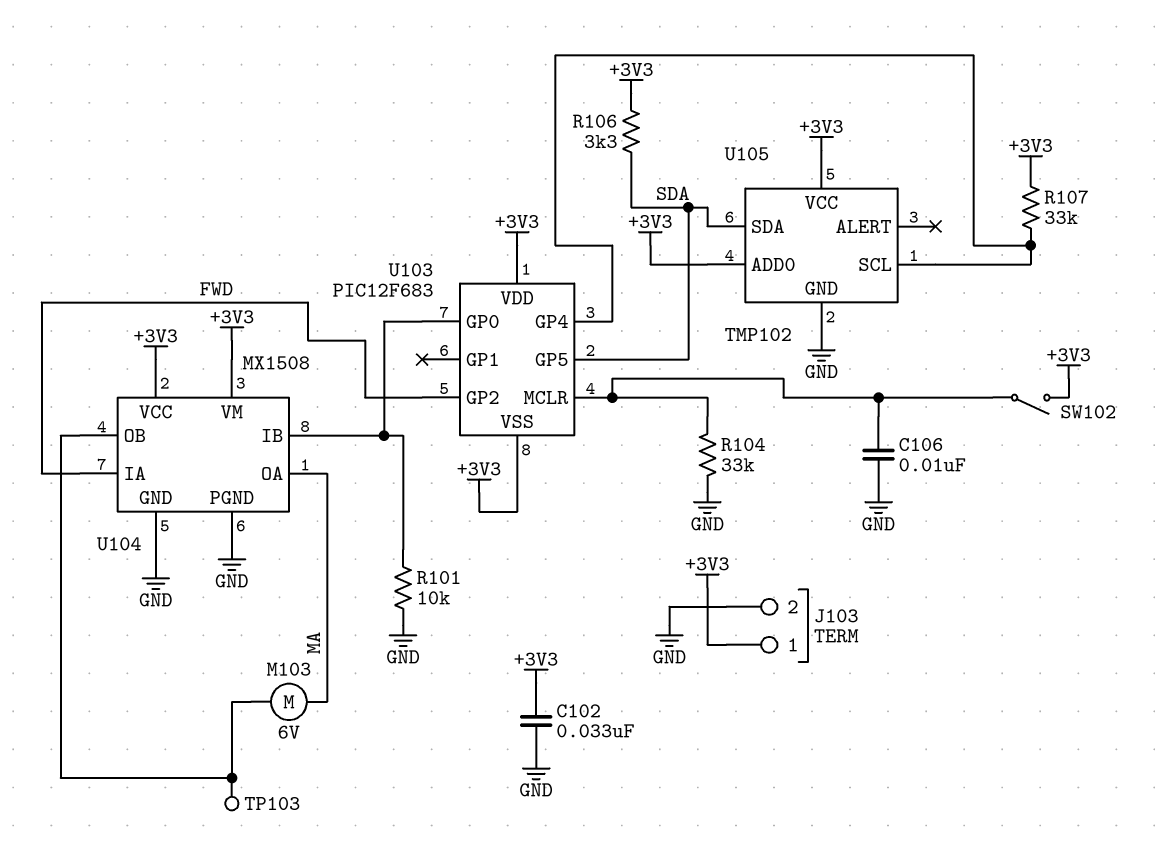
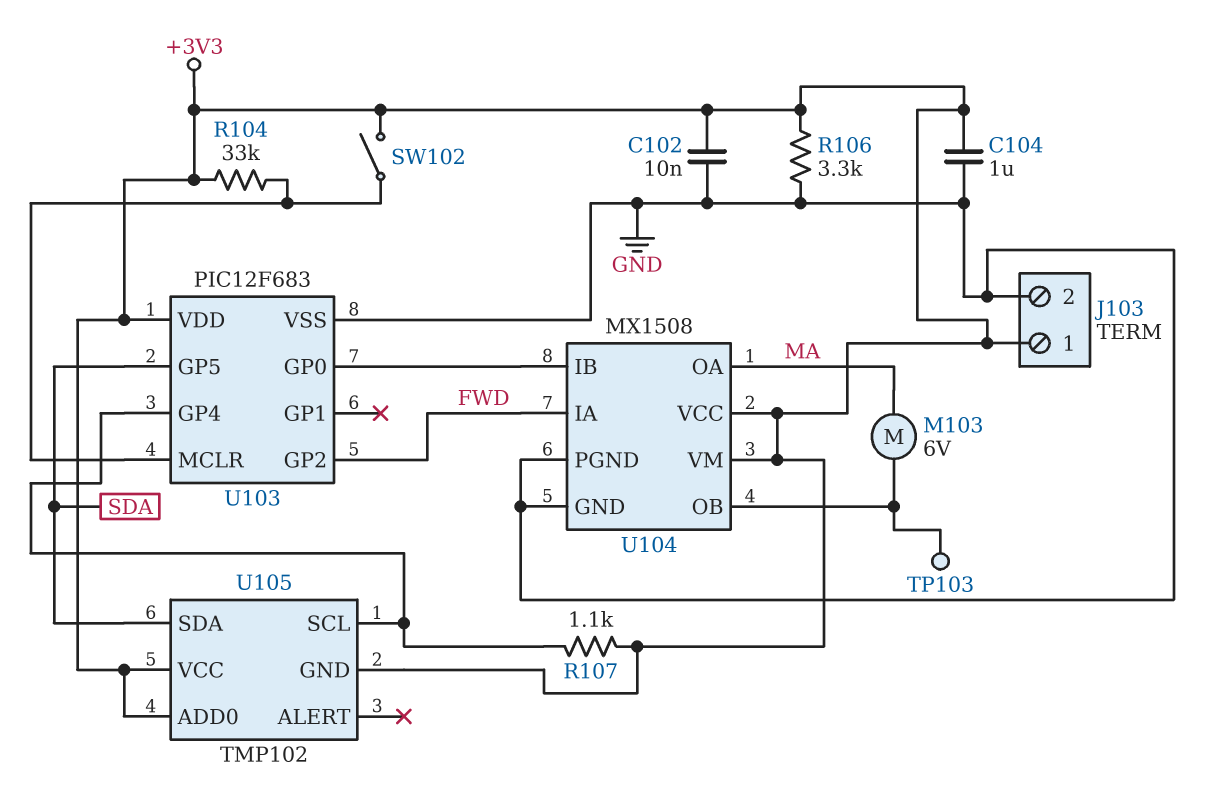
C102: 33nF (+3V3, GND) -> 10nF (+3V3, GND)
C104: none -> 1uF (+3V3, GND)
C106: 10nF (GND, U103/MCLR) -> none
R101: 10k (GND, U103/GP0) -> none
R104: 33k (GND, U103/MCLR) -> 33k (+3V3, U103/MCLR)
R106: 3.3k (+3V3, SDA) -> 3.3k (+3V3, GND)
R107: 33k (+3V3, U103/GP4) -> 1.1k (+3V3, U103/GP4)
U103 pin VSS: +3V3 -> GND
U105 pin GND: GND -> +3V3

